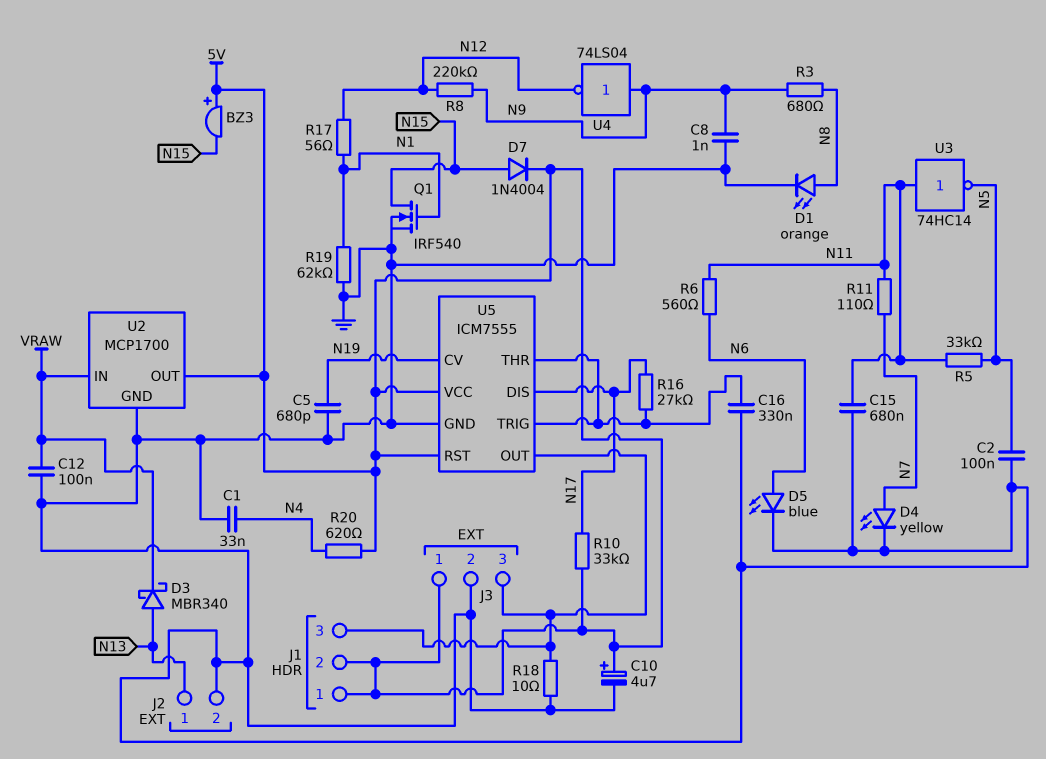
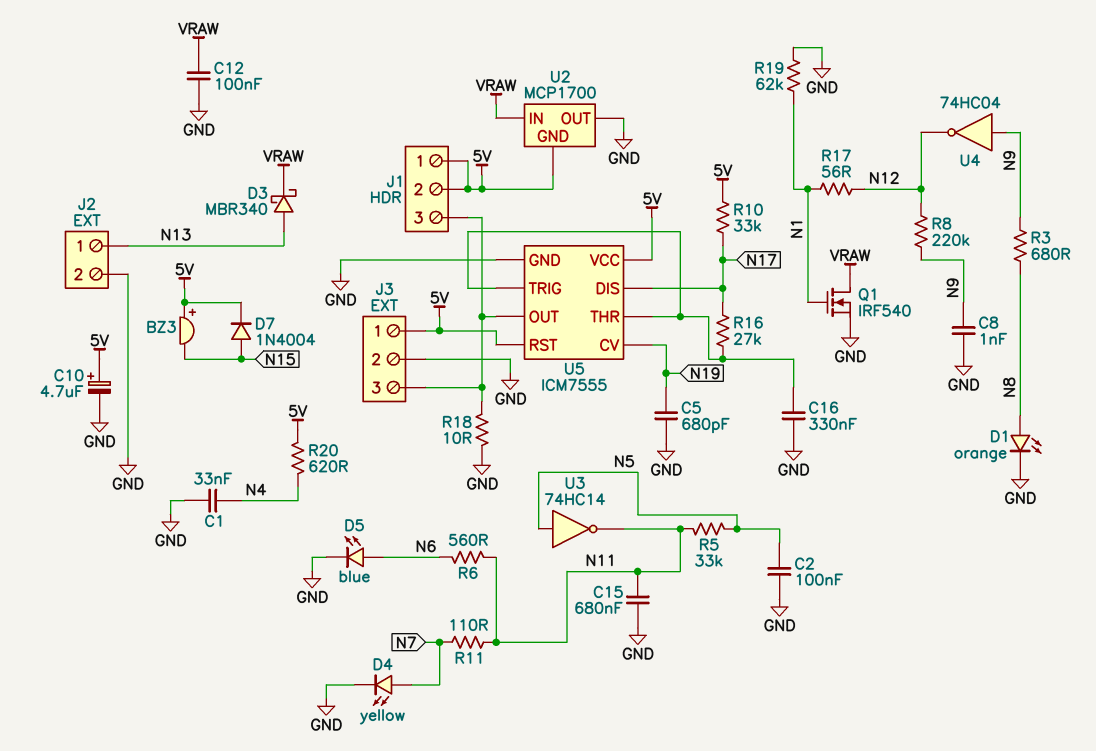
Q1: NMOS IRF540 (G N1, D N15, S GND) -> NMOS IRF540 (G N1, D VRAW, S GND)
U2 pin GND: GND -> 5V
U2 pin OUT: 5V -> GND
U3: NOT 74HC14 (in N11, out N5) -> NOT 74HC14 (in N5, out N11)
U4: NOT 74LS04 (in N9, out N12) -> NOT 74HC04 (in N9, out N12)

